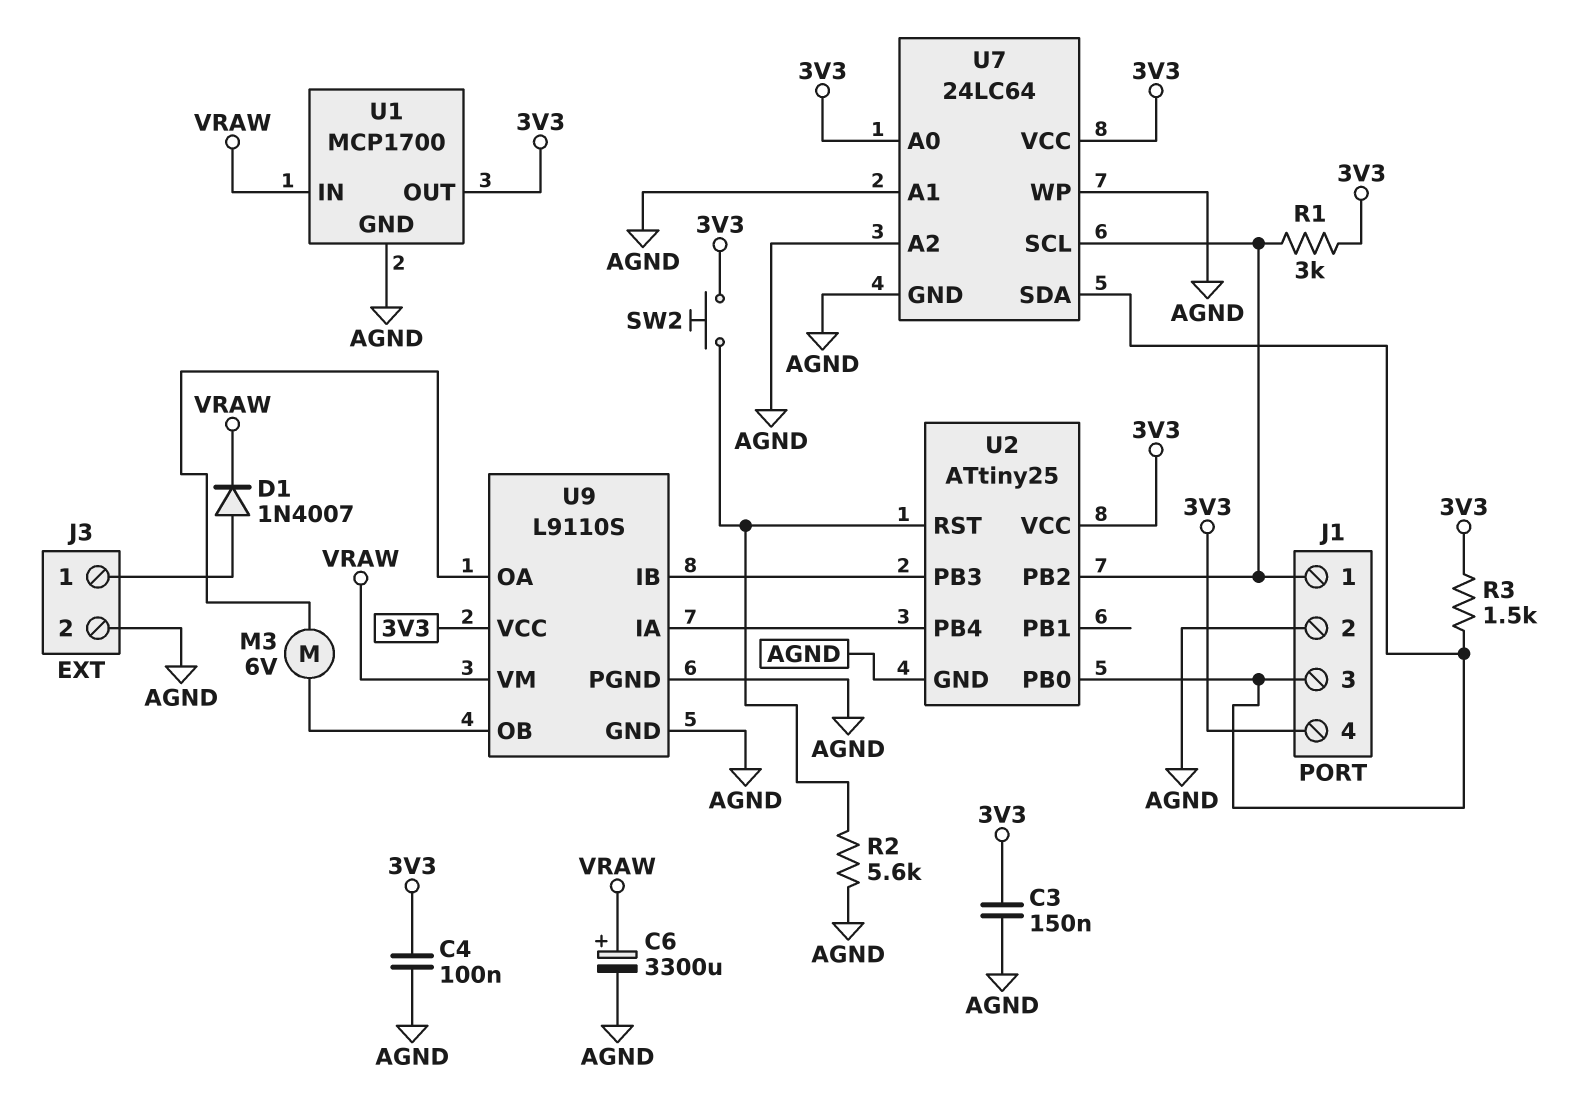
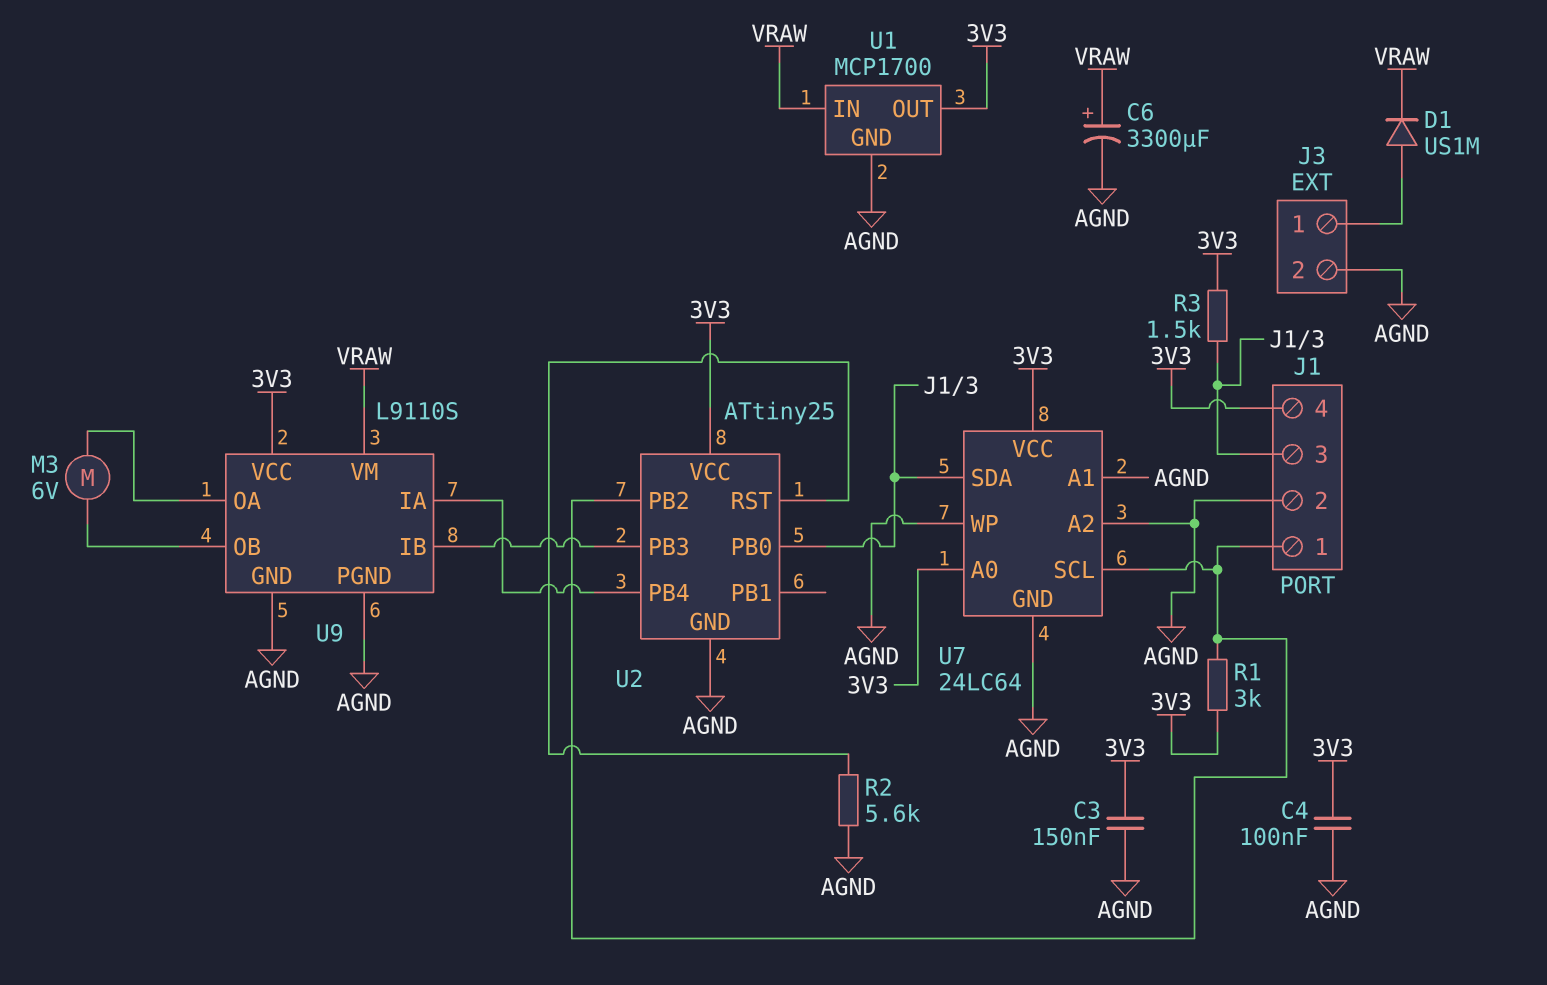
D1: diode 1N4007 (A J3/1, K VRAW) -> diode US1M (A J3/1, K VRAW)
SW2: button (3V3, U2/RST) -> none

